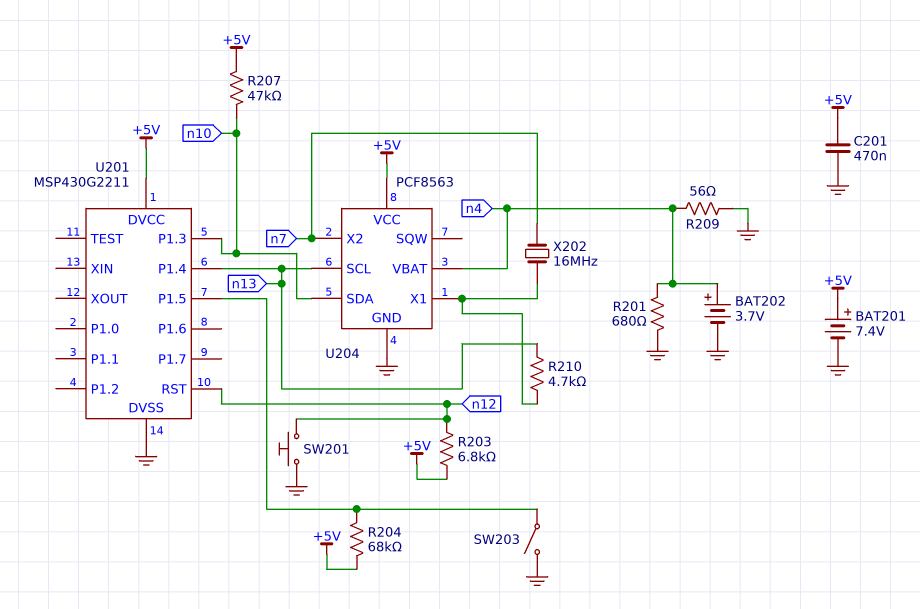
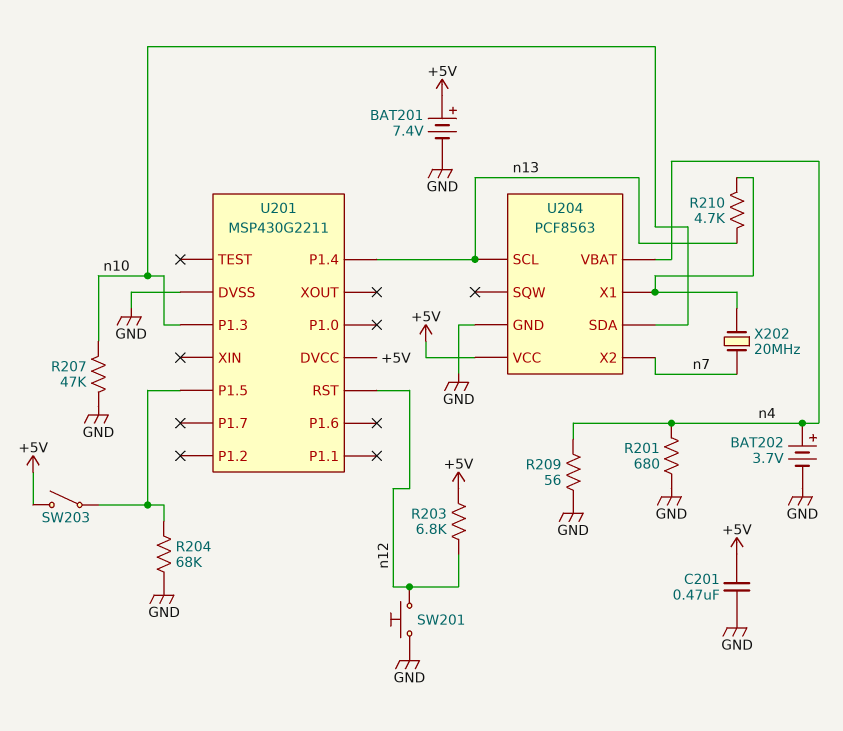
R204: 68k (+5V, U201/P1.5) -> 68k (GND, U201/P1.5)
R207: 47k (+5V, n10) -> 47k (GND, n10)
SW203: switch (GND, U201/P1.5) -> switch (+5V, U201/P1.5)
X202: 16MHz (U204/X1, n7) -> 20MHz (U204/X1, n7)

